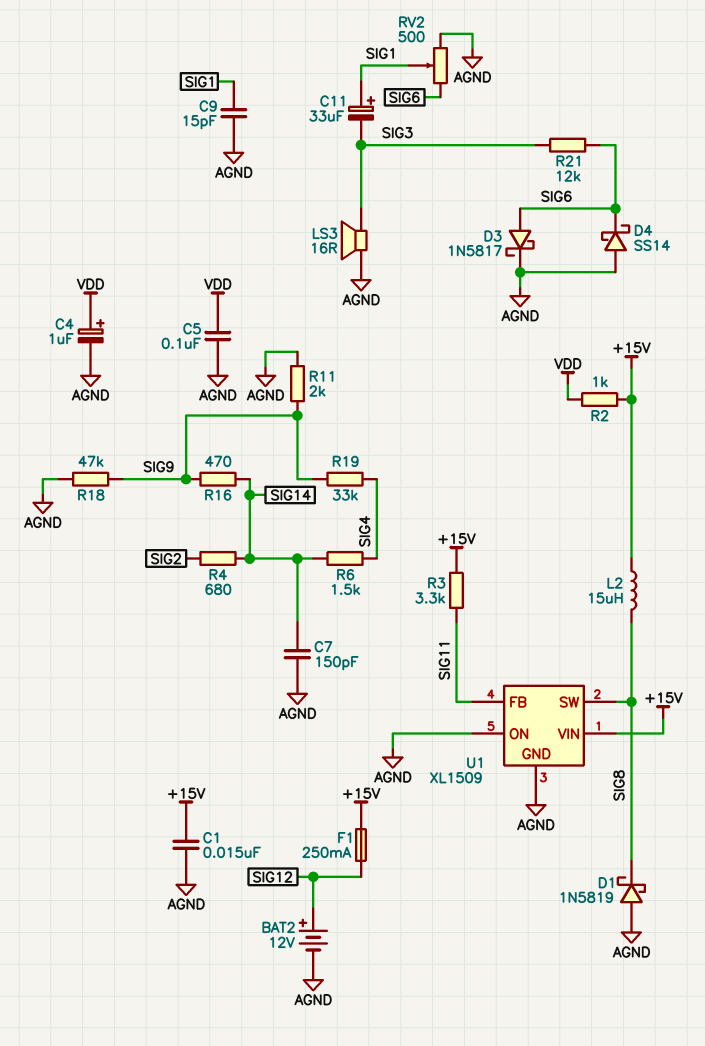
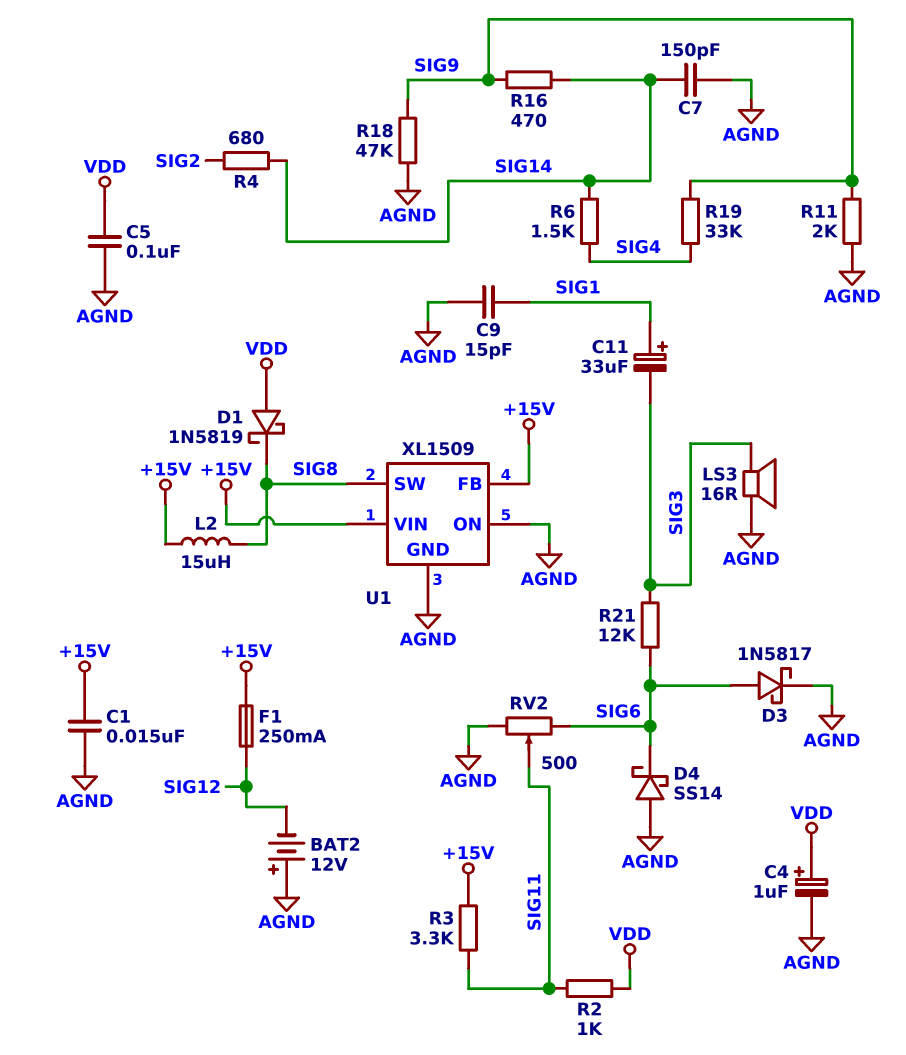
BAT2: 12V (plus SIG12, minus AGND) -> 12V (plus AGND, minus SIG12)
D1: schottky 1N5819 (A AGND, K SIG8) -> schottky 1N5819 (A VDD, K SIG8)
R2: 1k (+15V, VDD) -> 1k (SIG11, VDD)
RV2: 500 (AGND, SIG6, wiper SIG1) -> 500 (AGND, SIG6, wiper SIG11)
U1 pin FB: SIG11 -> +15V

